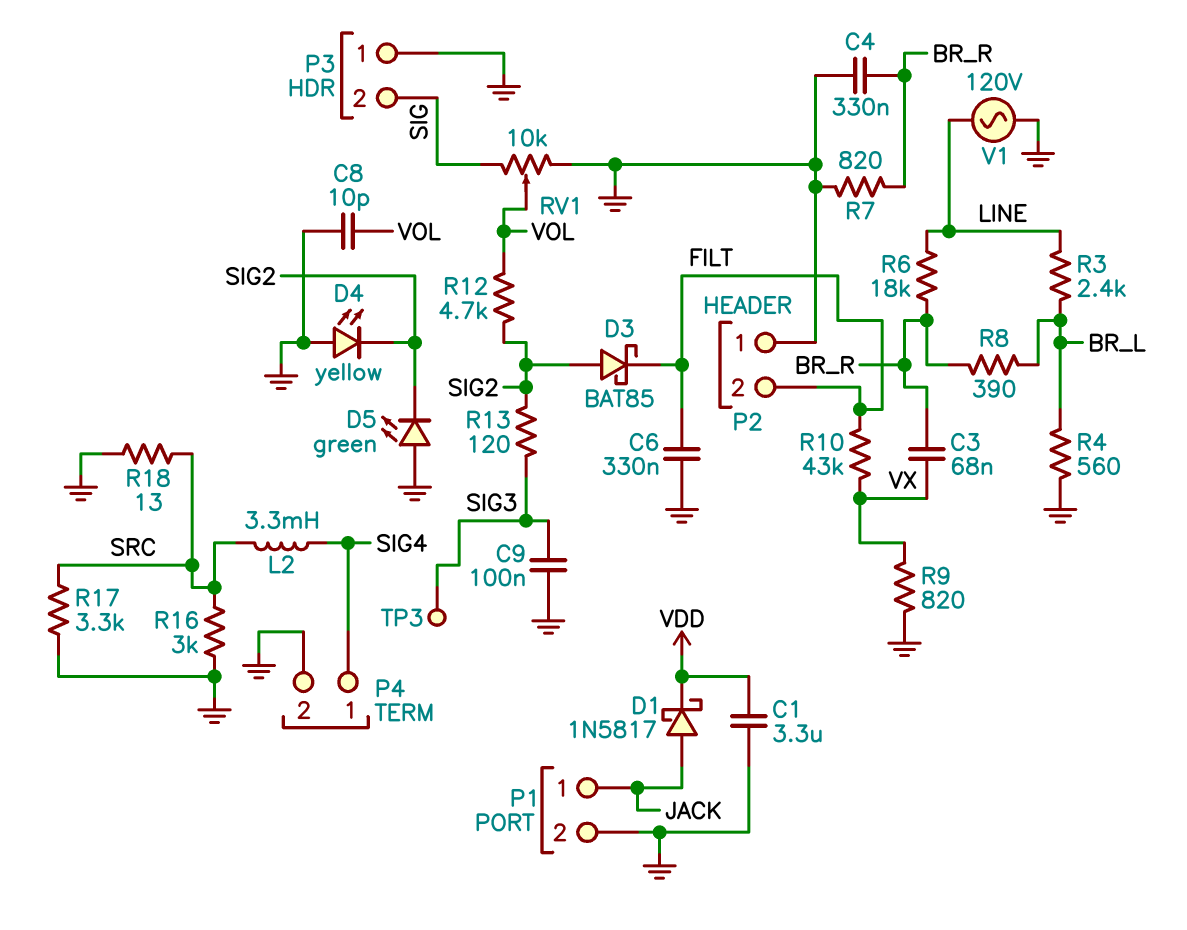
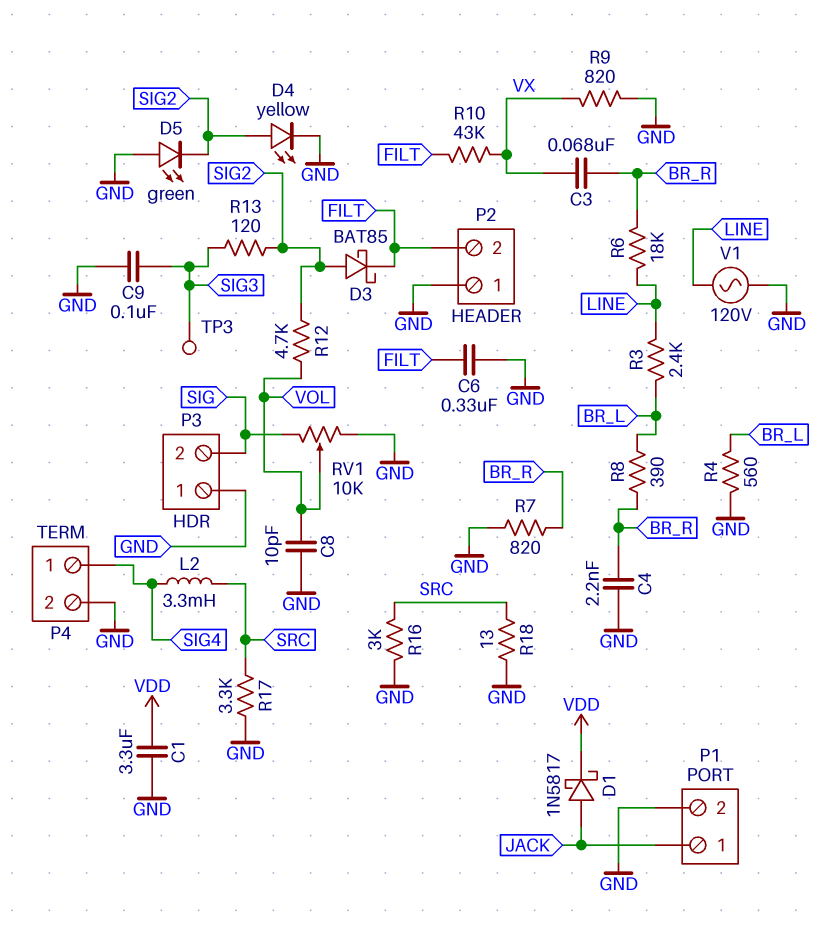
C4: 330nF (BR_R, GND) -> 2.2nF (BR_R, GND)
D4: LED yellow (A GND, K SIG2) -> LED yellow (A SIG2, K GND)

